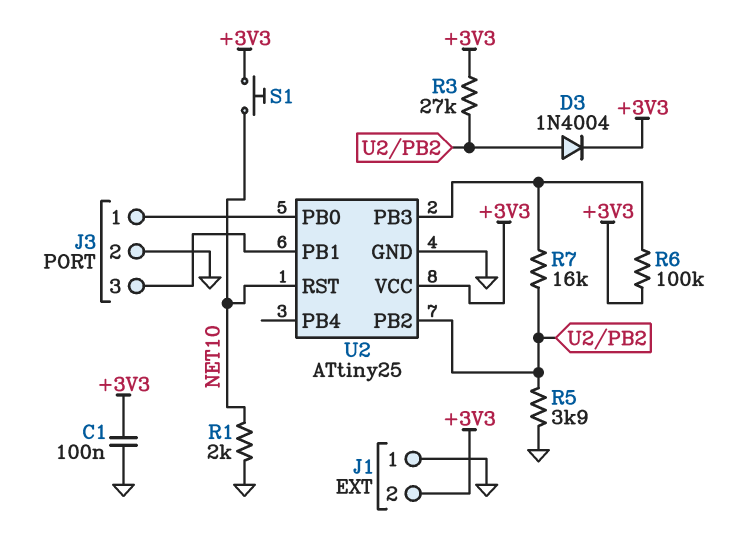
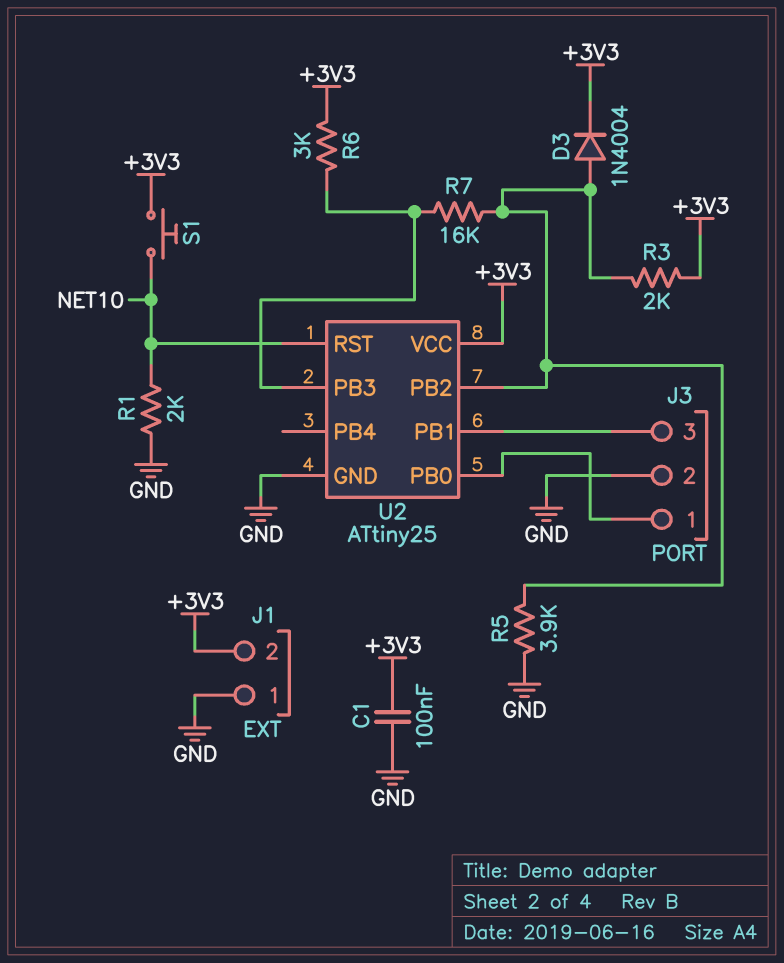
R3: 27k (+3V3, U2/PB2) -> 2k (+3V3, U2/PB2)
R6: 100k (+3V3, U2/PB3) -> 3k (+3V3, U2/PB3)

